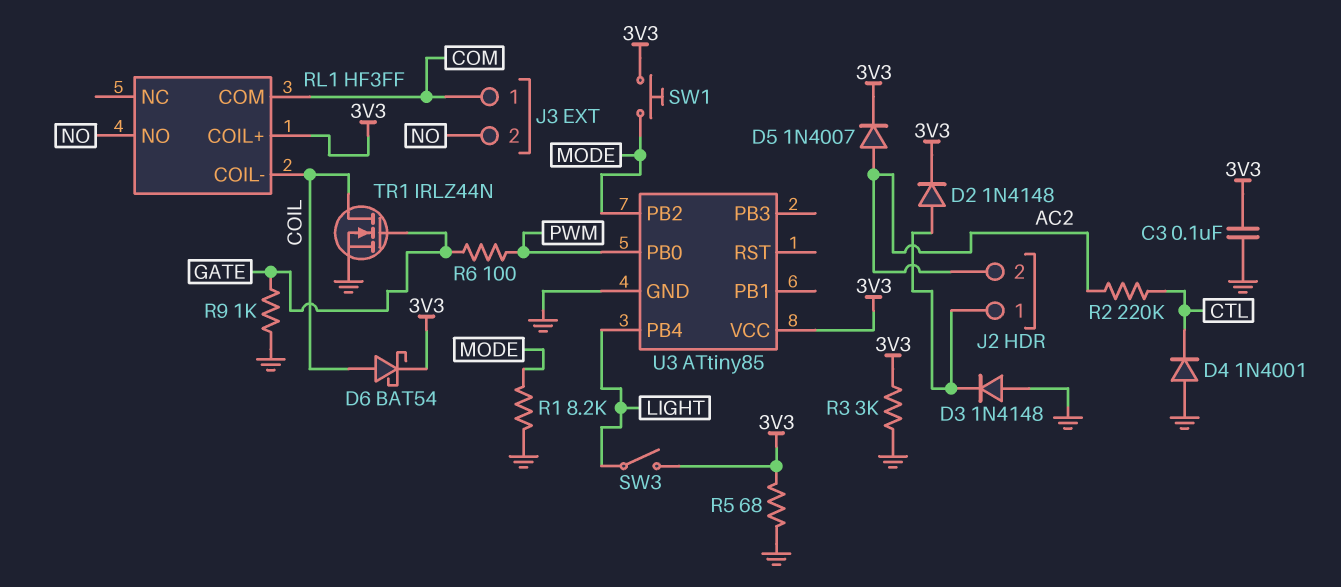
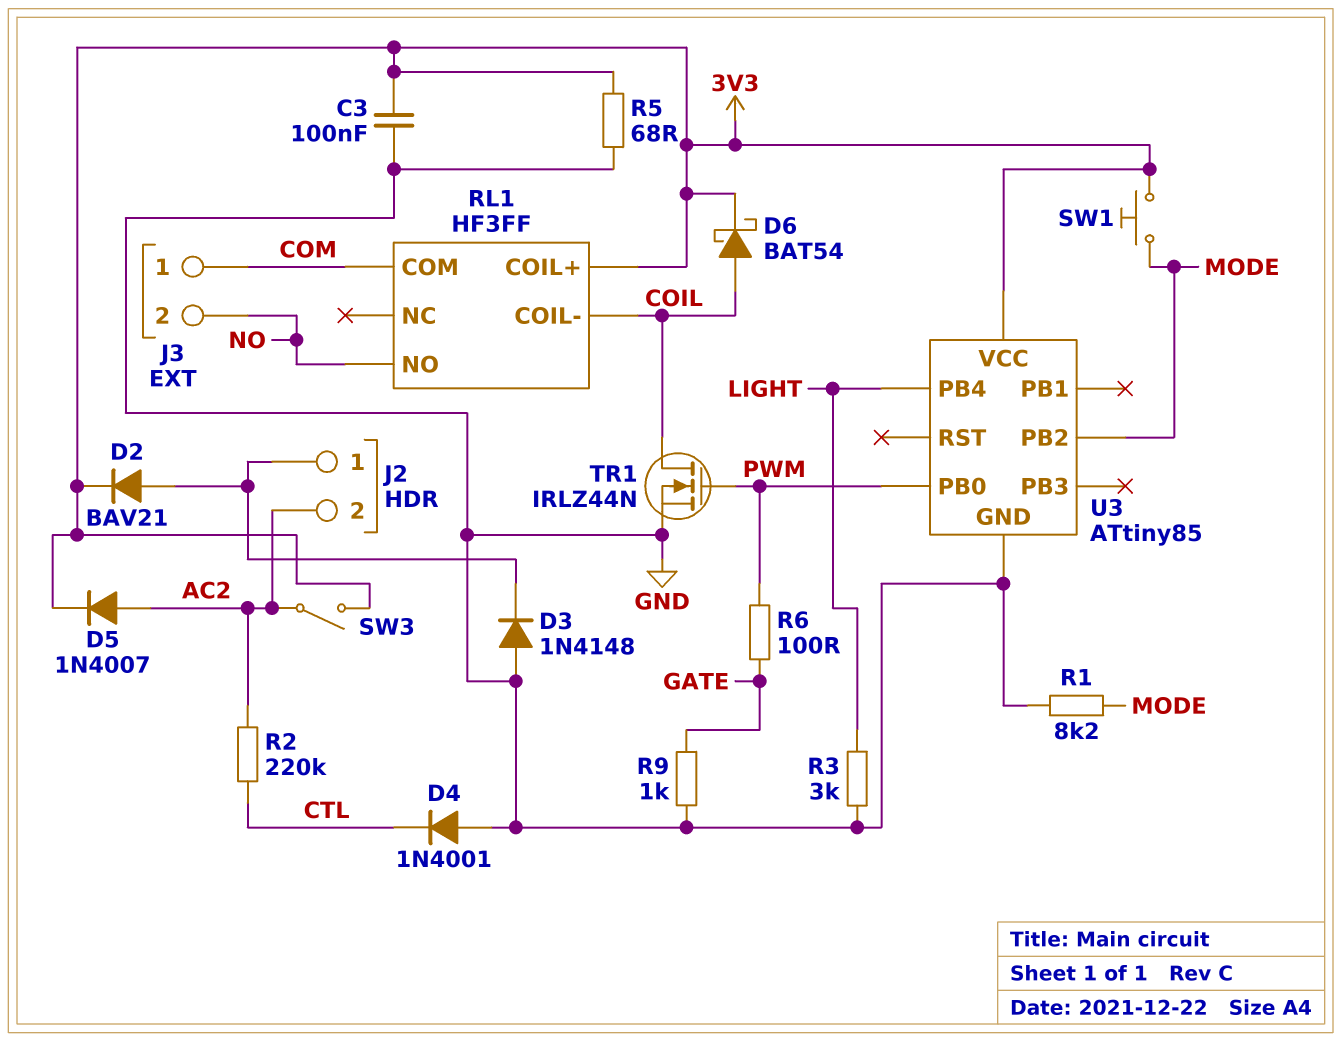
D2: diode 1N4148 (A J2/1, K 3V3) -> diode BAV21 (A J2/1, K 3V3)
R3: 3k (3V3, GND) -> 3k (GND, LIGHT)
SW3: switch (3V3, LIGHT) -> switch (3V3, AC2)
TR1: NMOS IRLZ44N (G GATE, D COIL, S GND) -> NMOS IRLZ44N (G PWM, D COIL, S GND)

